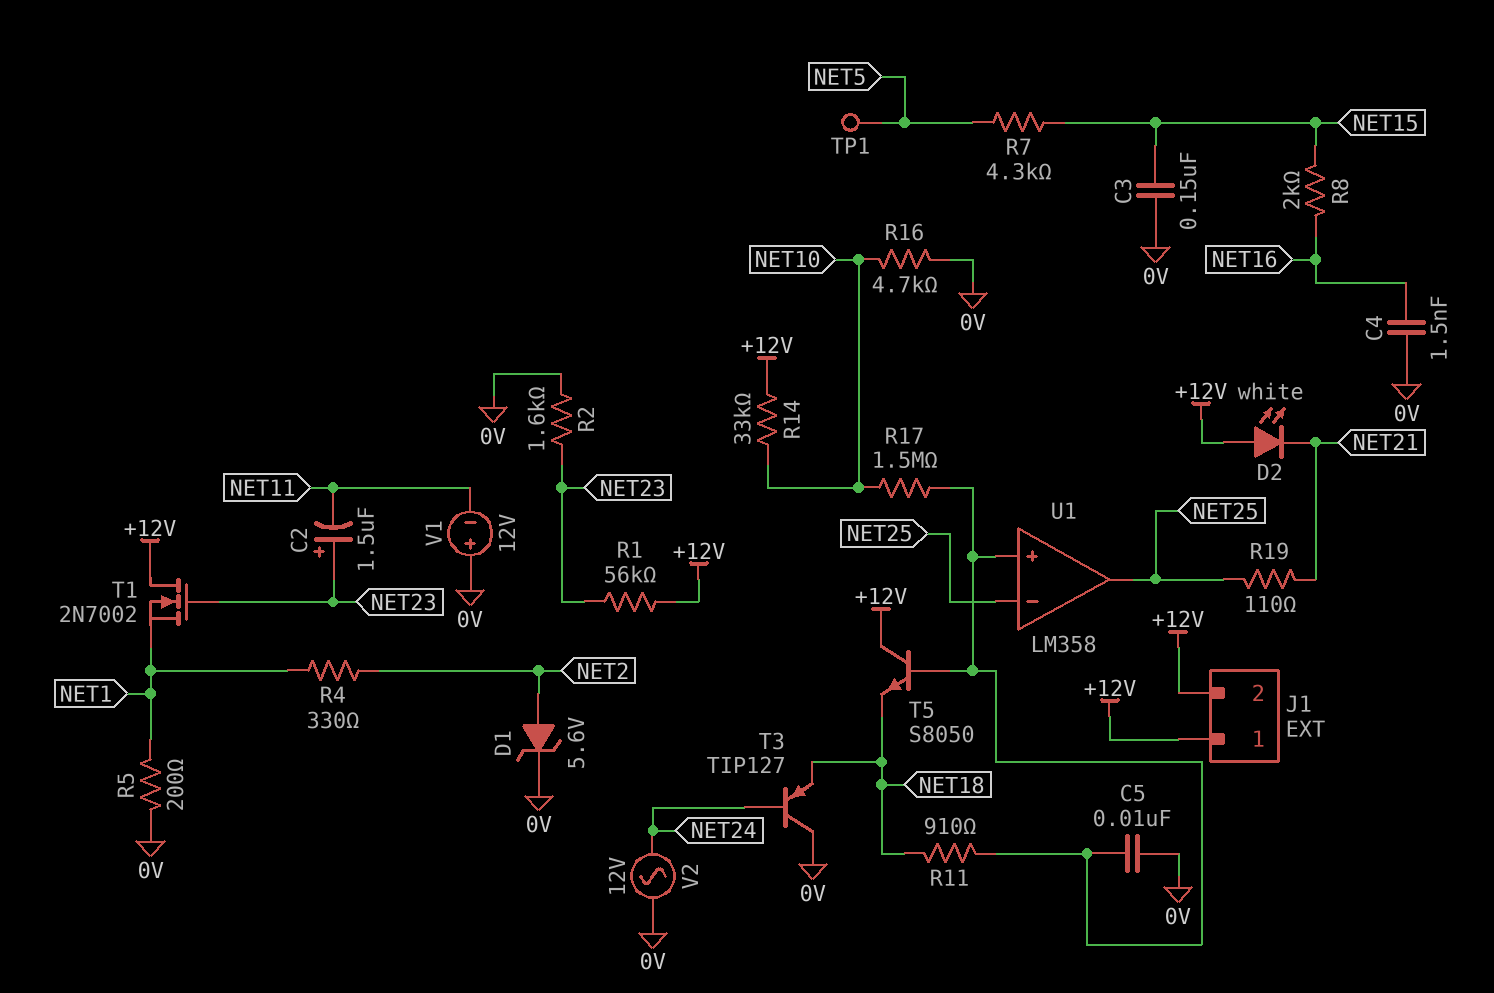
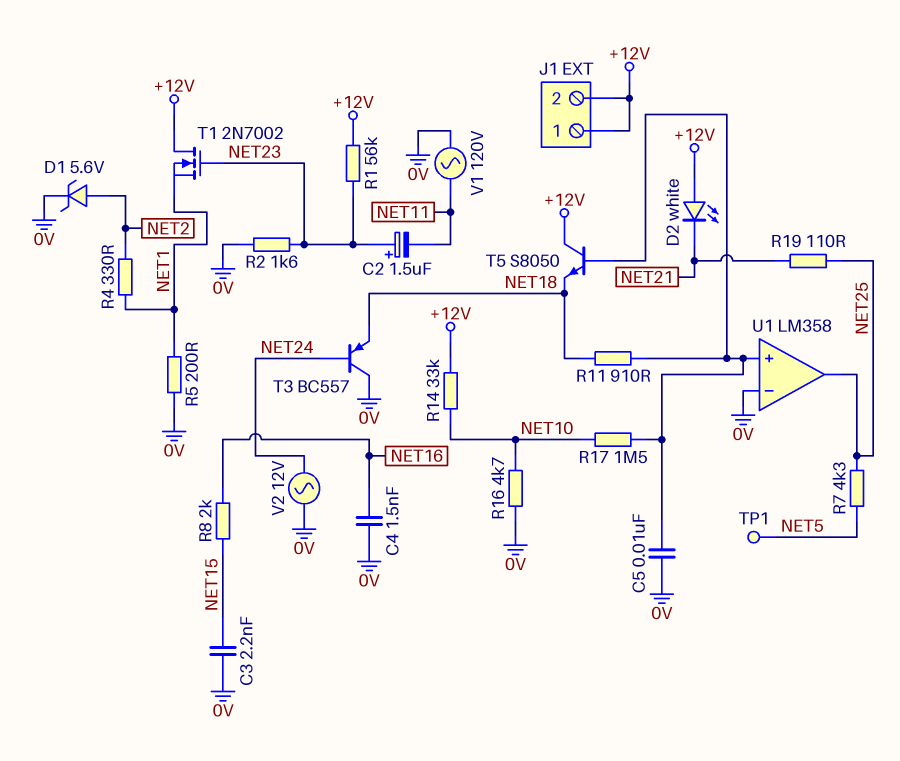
C3: 150nF (0V, NET15) -> 2.2nF (0V, NET15)
R7: 4.3k (NET5, NET15) -> 4.3k (NET5, NET25)
T3: PNP TIP127 (B NET24, C 0V, E NET18) -> PNP BC557 (B NET24, C 0V, E NET18)
U1 pin in-: NET25 -> 0V
V1: 12V (plus 0V, minus NET11) -> AC 120V (0V, NET11)

